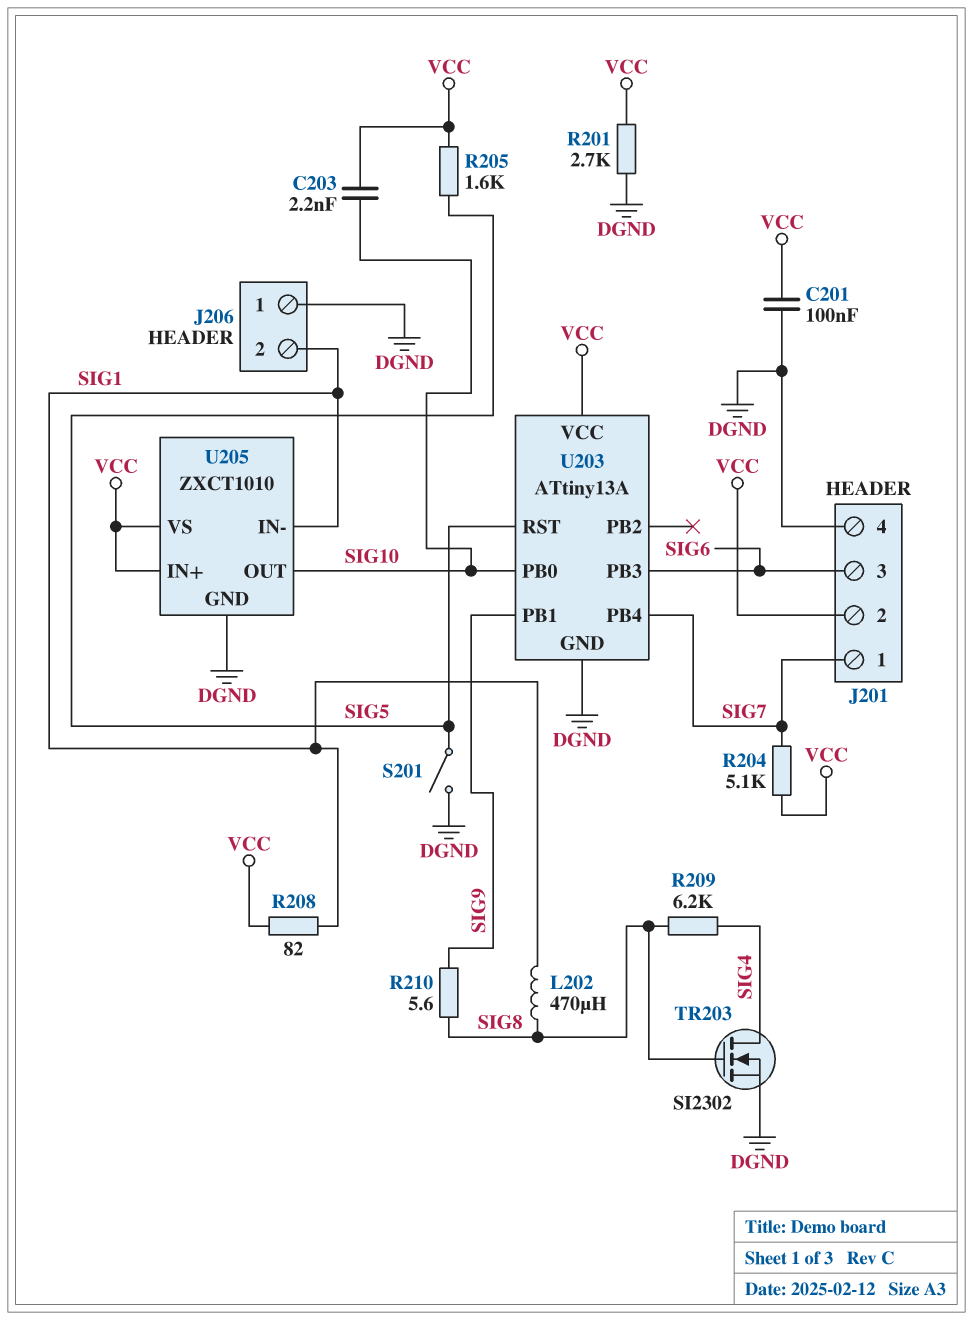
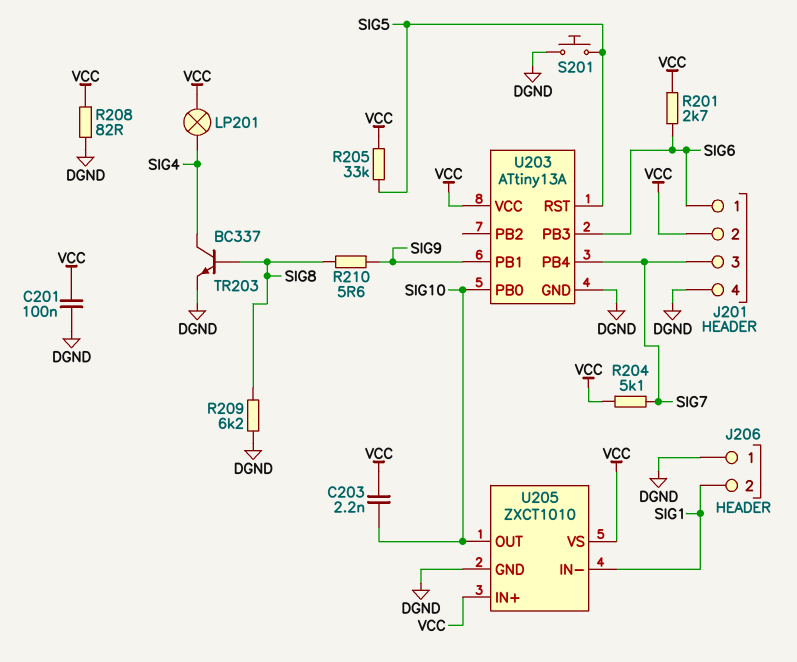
J201 pin 1: SIG7 -> SIG6
J201 pin 3: SIG6 -> SIG7
L202: 470uH (SIG1, SIG8) -> none
LP201: none -> lamp (SIG4, VCC)
R201: 2.7k (DGND, VCC) -> 2.7k (SIG6, VCC)
R205: 1.6k (SIG5, VCC) -> 33k (SIG5, VCC)
R208: 82 (SIG1, VCC) -> 82 (DGND, VCC)
R209: 6.2k (SIG4, SIG8) -> 6.2k (DGND, SIG8)
S201: switch (DGND, SIG5) -> button (DGND, SIG5)
TR203: NMOS SI2302 (G SIG8, D SIG4, S DGND) -> NPN BC337 (B SIG8, C SIG4, E DGND)

